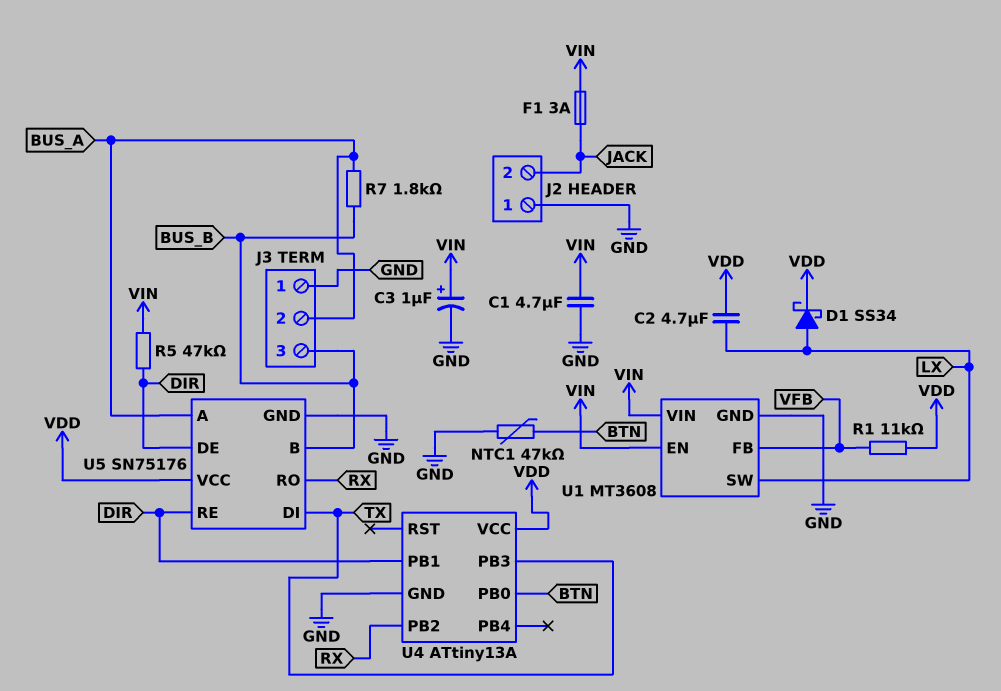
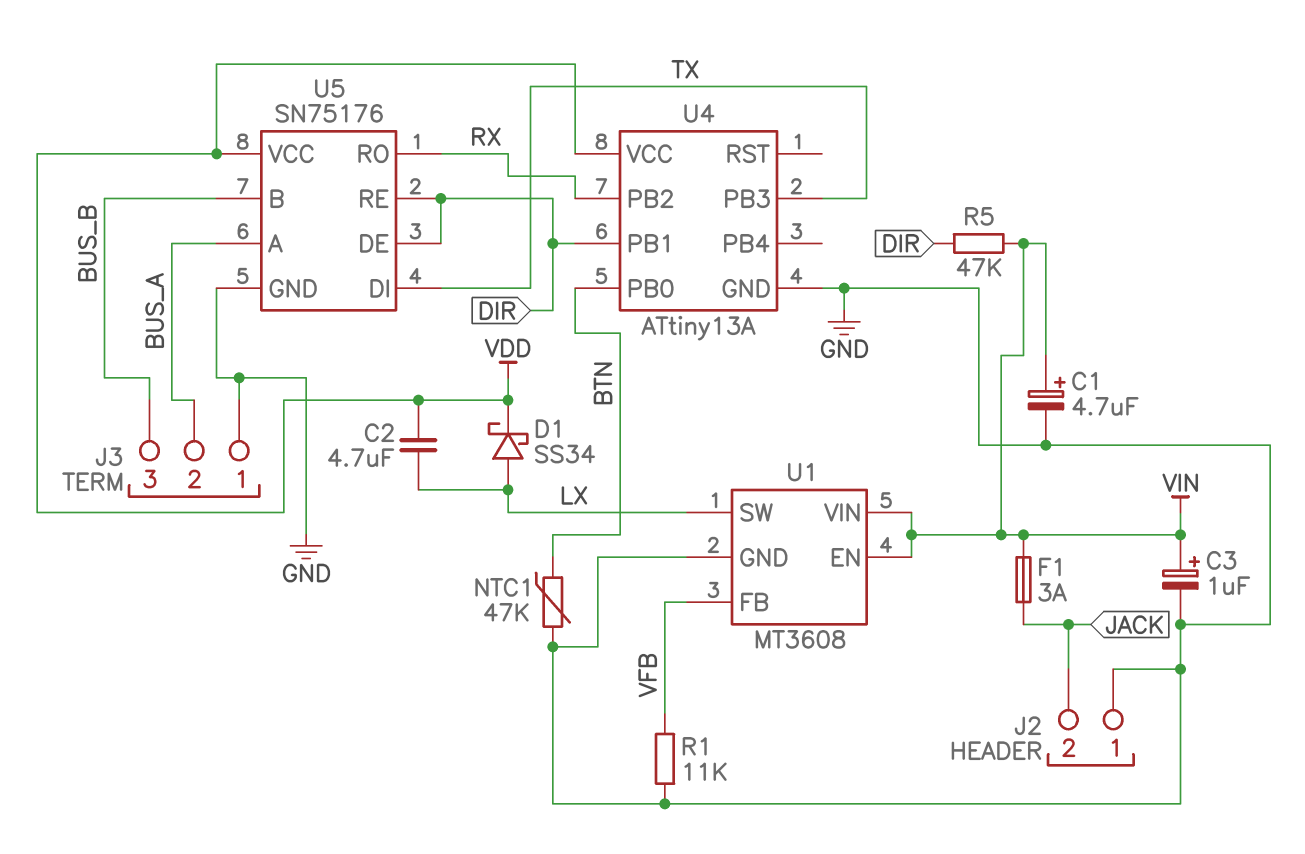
C1: 4.7uF (GND, VIN) -> 4.7uF (plus VIN, minus GND)
R1: 11k (VDD, VFB) -> 11k (GND, VFB)
R7: 1.8k (BUS_A, BUS_B) -> none

